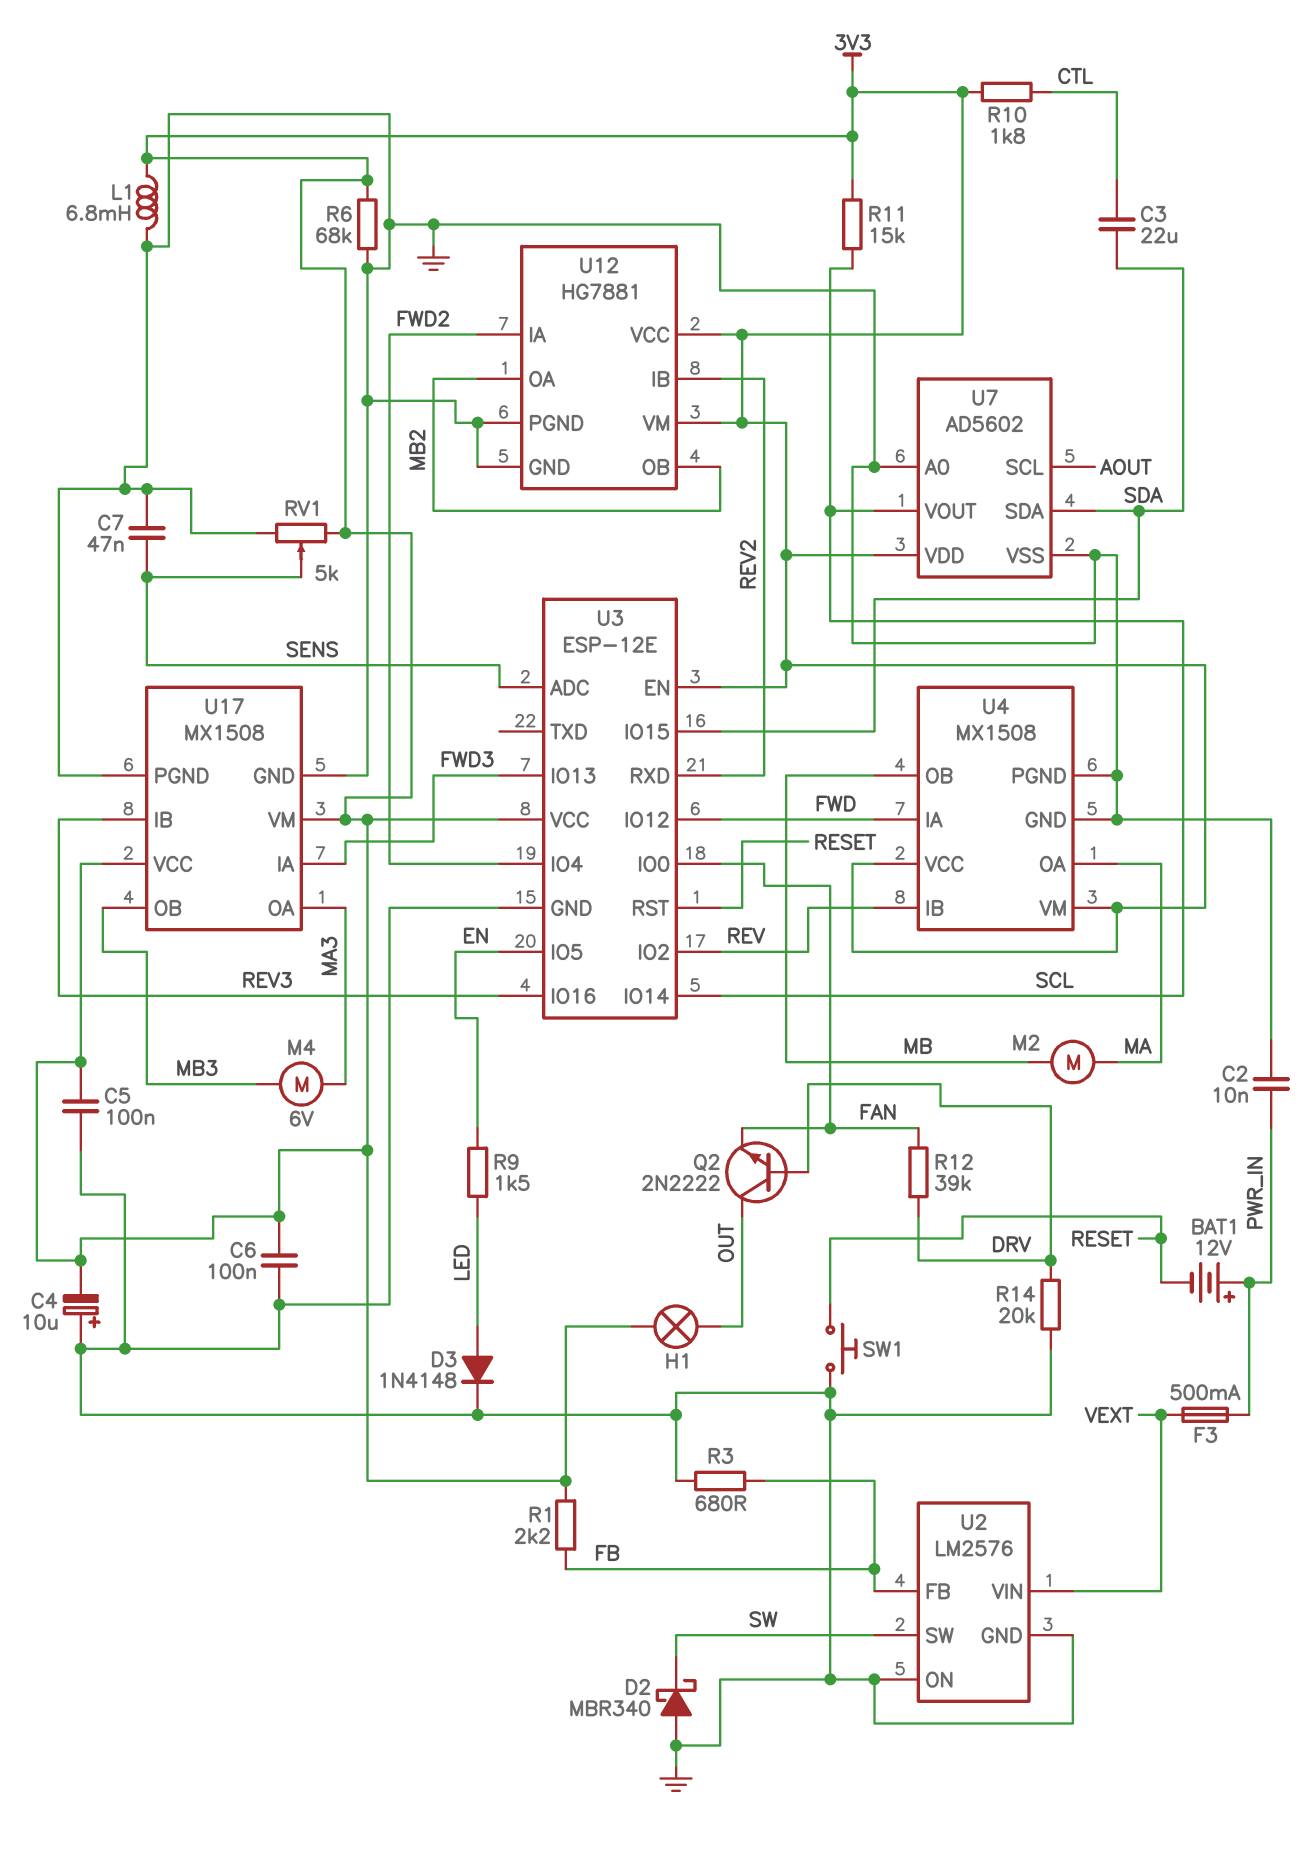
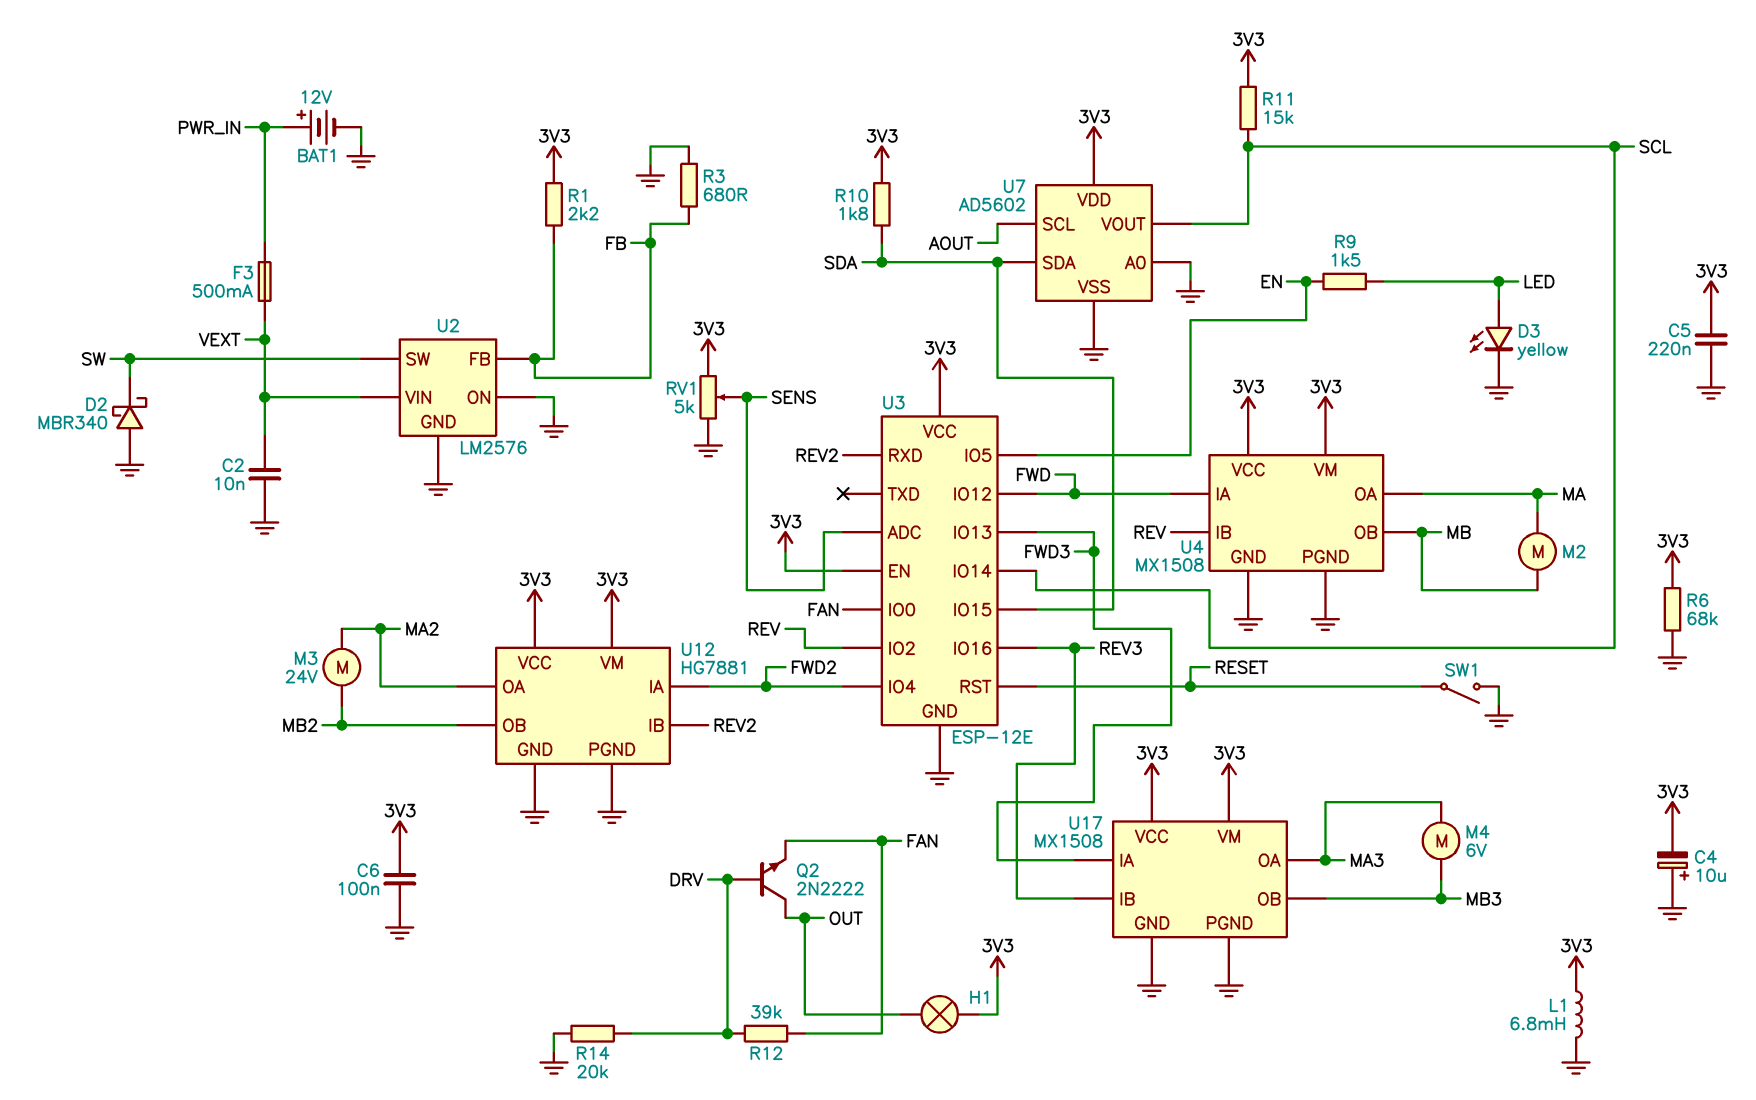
BAT1: 12V (plus PWR_IN, minus RESET) -> 12V (plus PWR_IN, minus GND)
C2: 10nF (GND, PWR_IN) -> 10nF (GND, VEXT)
C3: 22uF (CTL, SDA) -> none
C5: 100nF (3V3, GND) -> 220nF (3V3, GND)
C7: 47nF (GND, SENS) -> none
D3: diode 1N4148 (A LED, K GND) -> LED yellow (A LED, K GND)
M3: none -> motor 24V (MA2, MB2)
R10: 1.8k (3V3, CTL) -> 1.8k (3V3, SDA)
SW1: button (GND, RESET) -> switch (GND, RESET)
U12 pin OA: MB2 -> MA2

